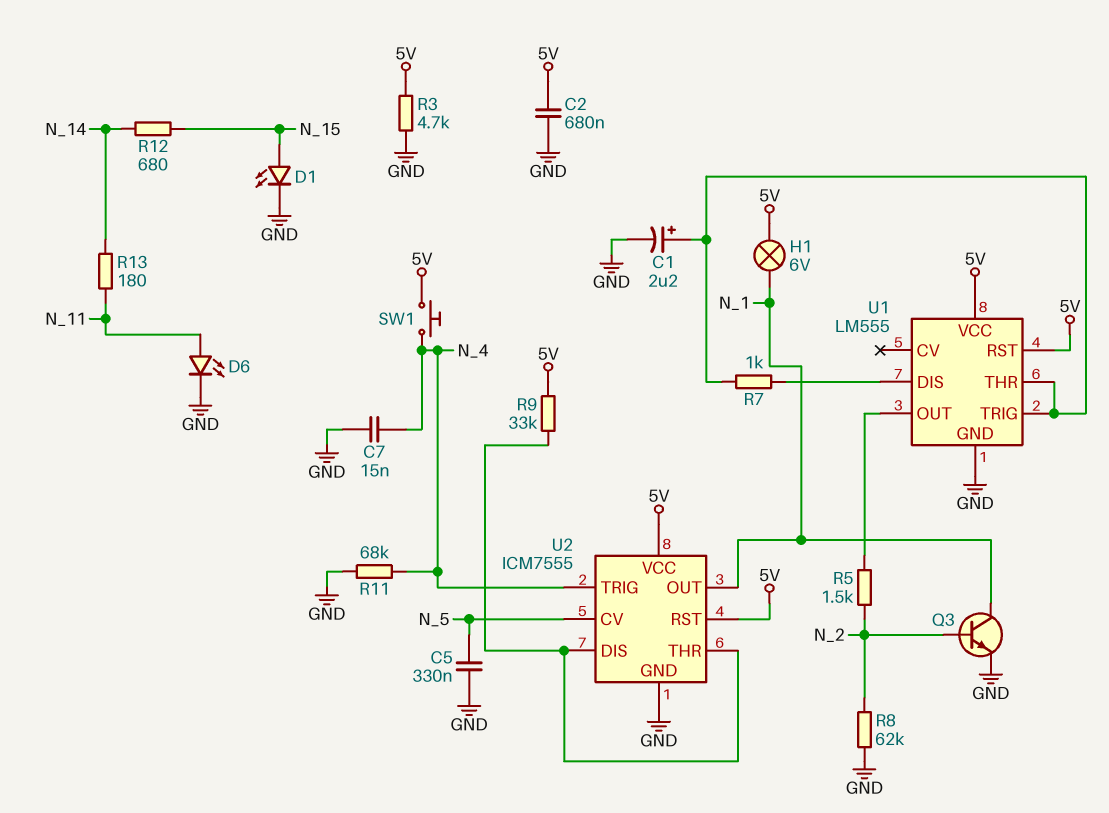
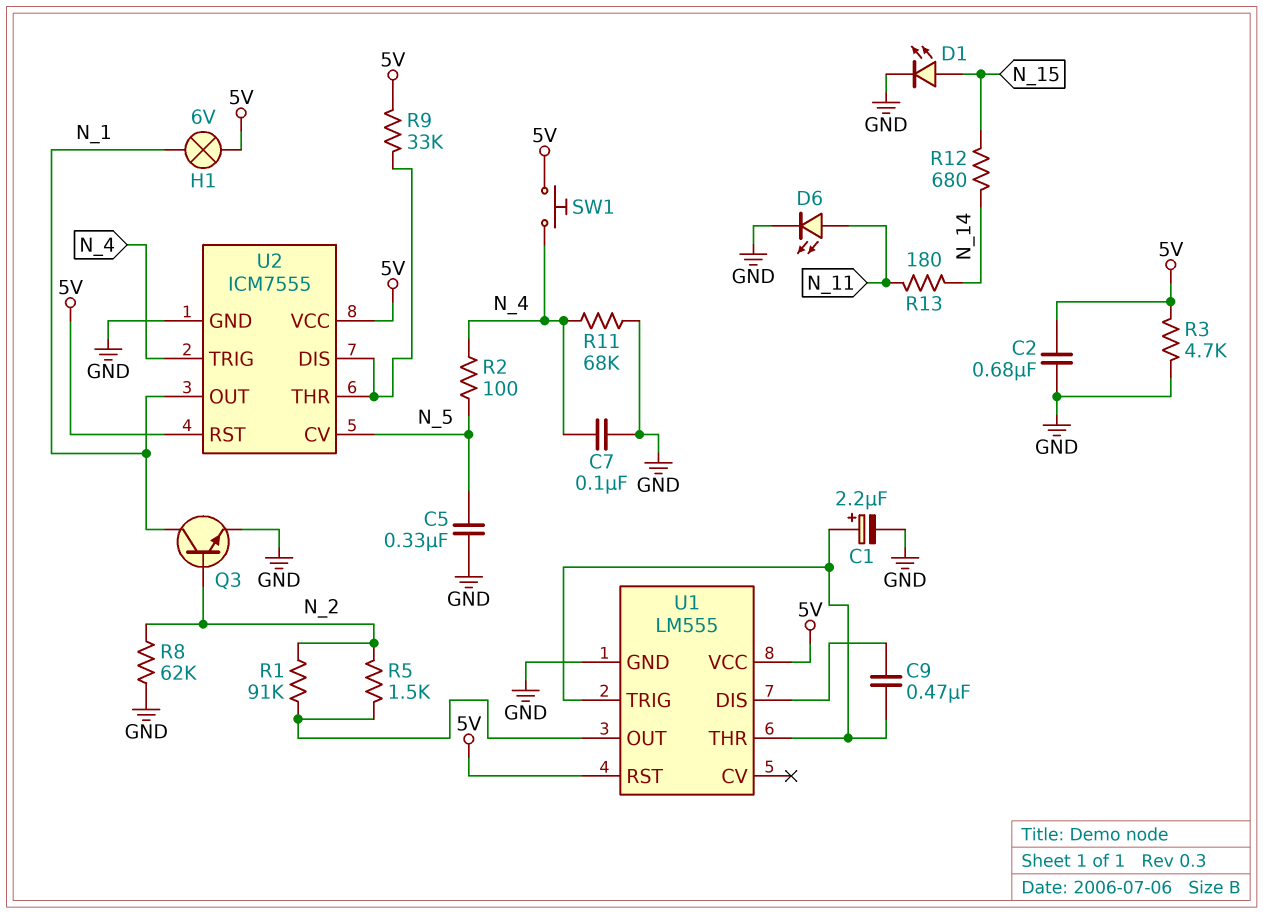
C7: 15nF (GND, N_4) -> 100nF (GND, N_4)
C9: none -> 470nF (U1/DIS, U1/THR)
R1: none -> 91k (N_2, U1/OUT)
R2: none -> 100 (N_4, N_5)
R7: 1k (U1/DIS, U1/THR) -> none

